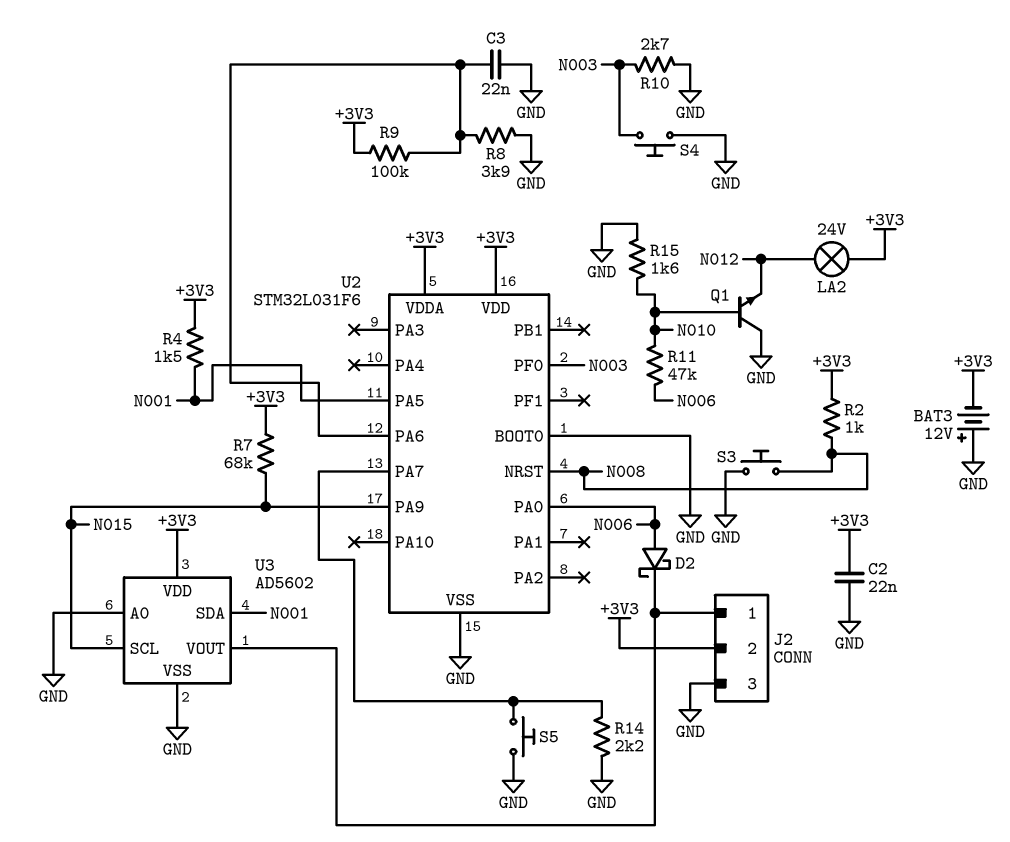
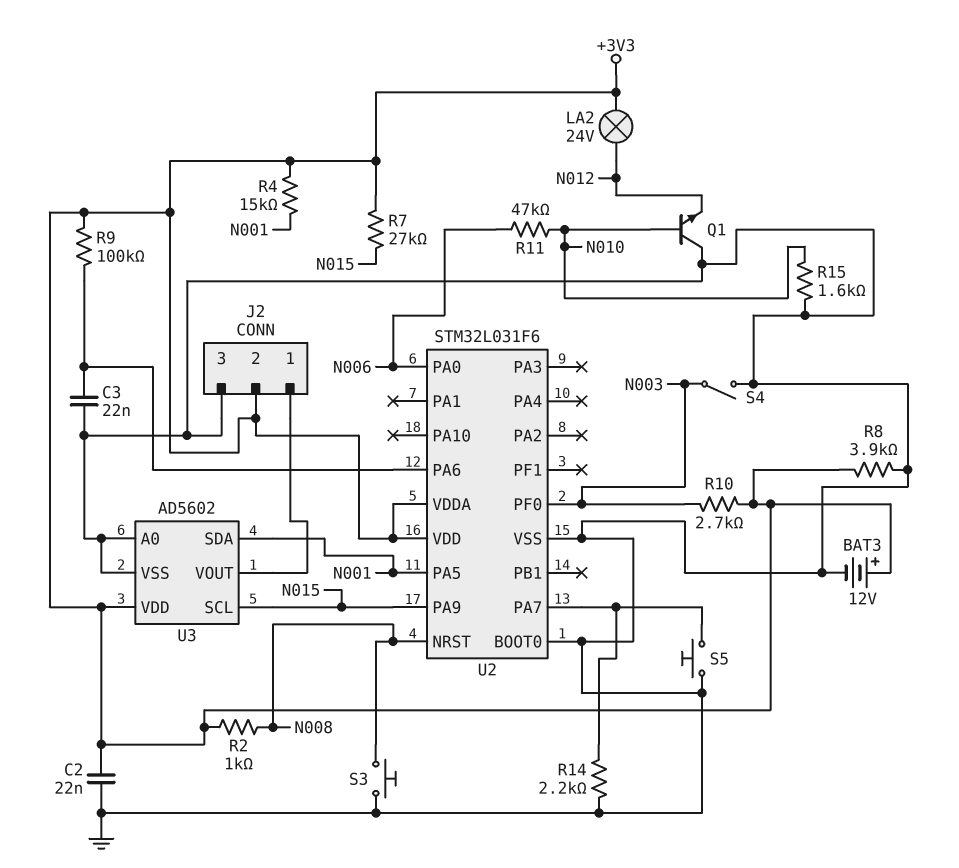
BAT3: 12V (plus GND, minus +3V3) -> 12V (plus +3V3, minus GND)
D2: schottky (A N006, K J2/1) -> none
R4: 1.5k (+3V3, N001) -> 15k (+3V3, N001)
R7: 68k (+3V3, N015) -> 27k (+3V3, N015)
R8: 3.9k (GND, U2/PA6) -> 3.9k (+3V3, GND)
R10: 2.7k (GND, N003) -> 2.7k (+3V3, N003)
S4: button (GND, N003) -> switch (GND, N003)

